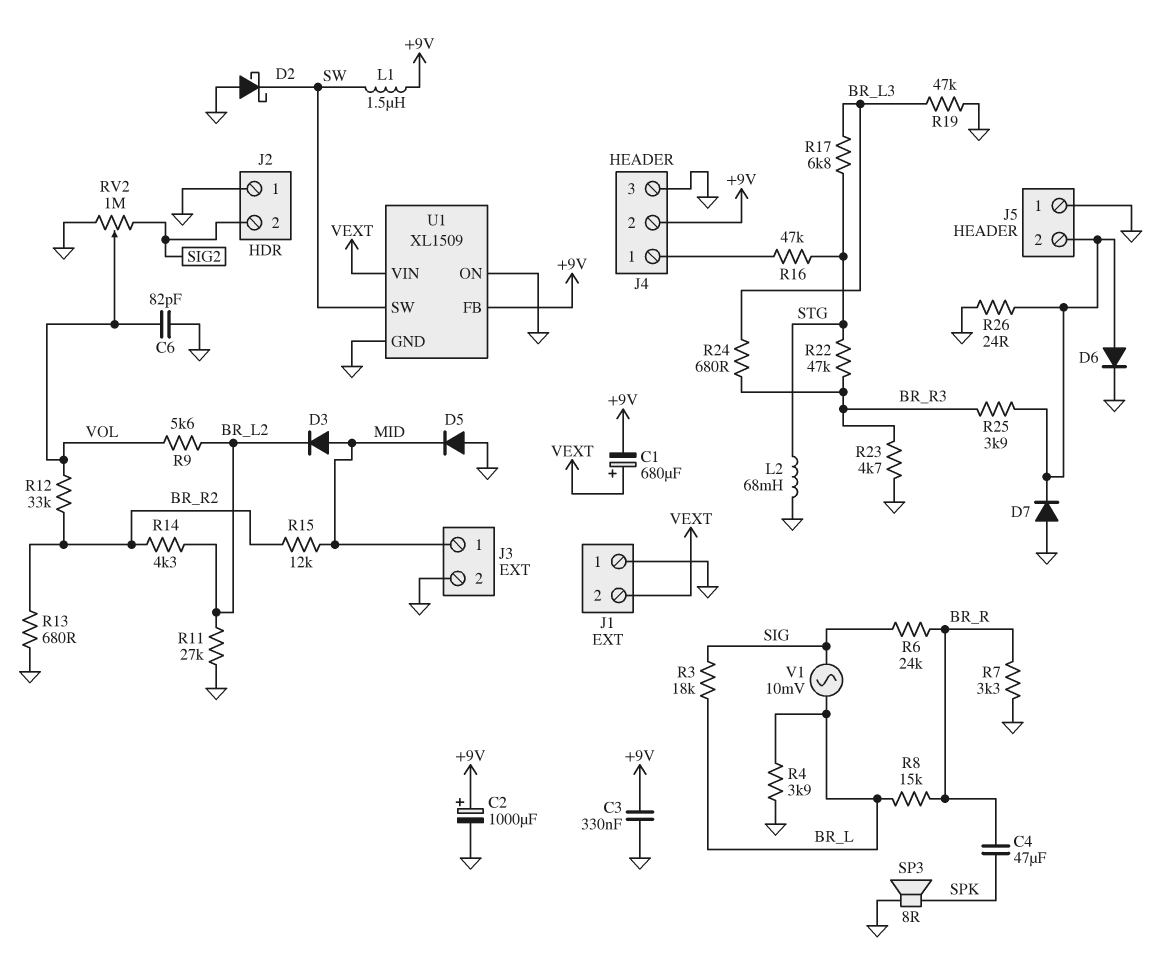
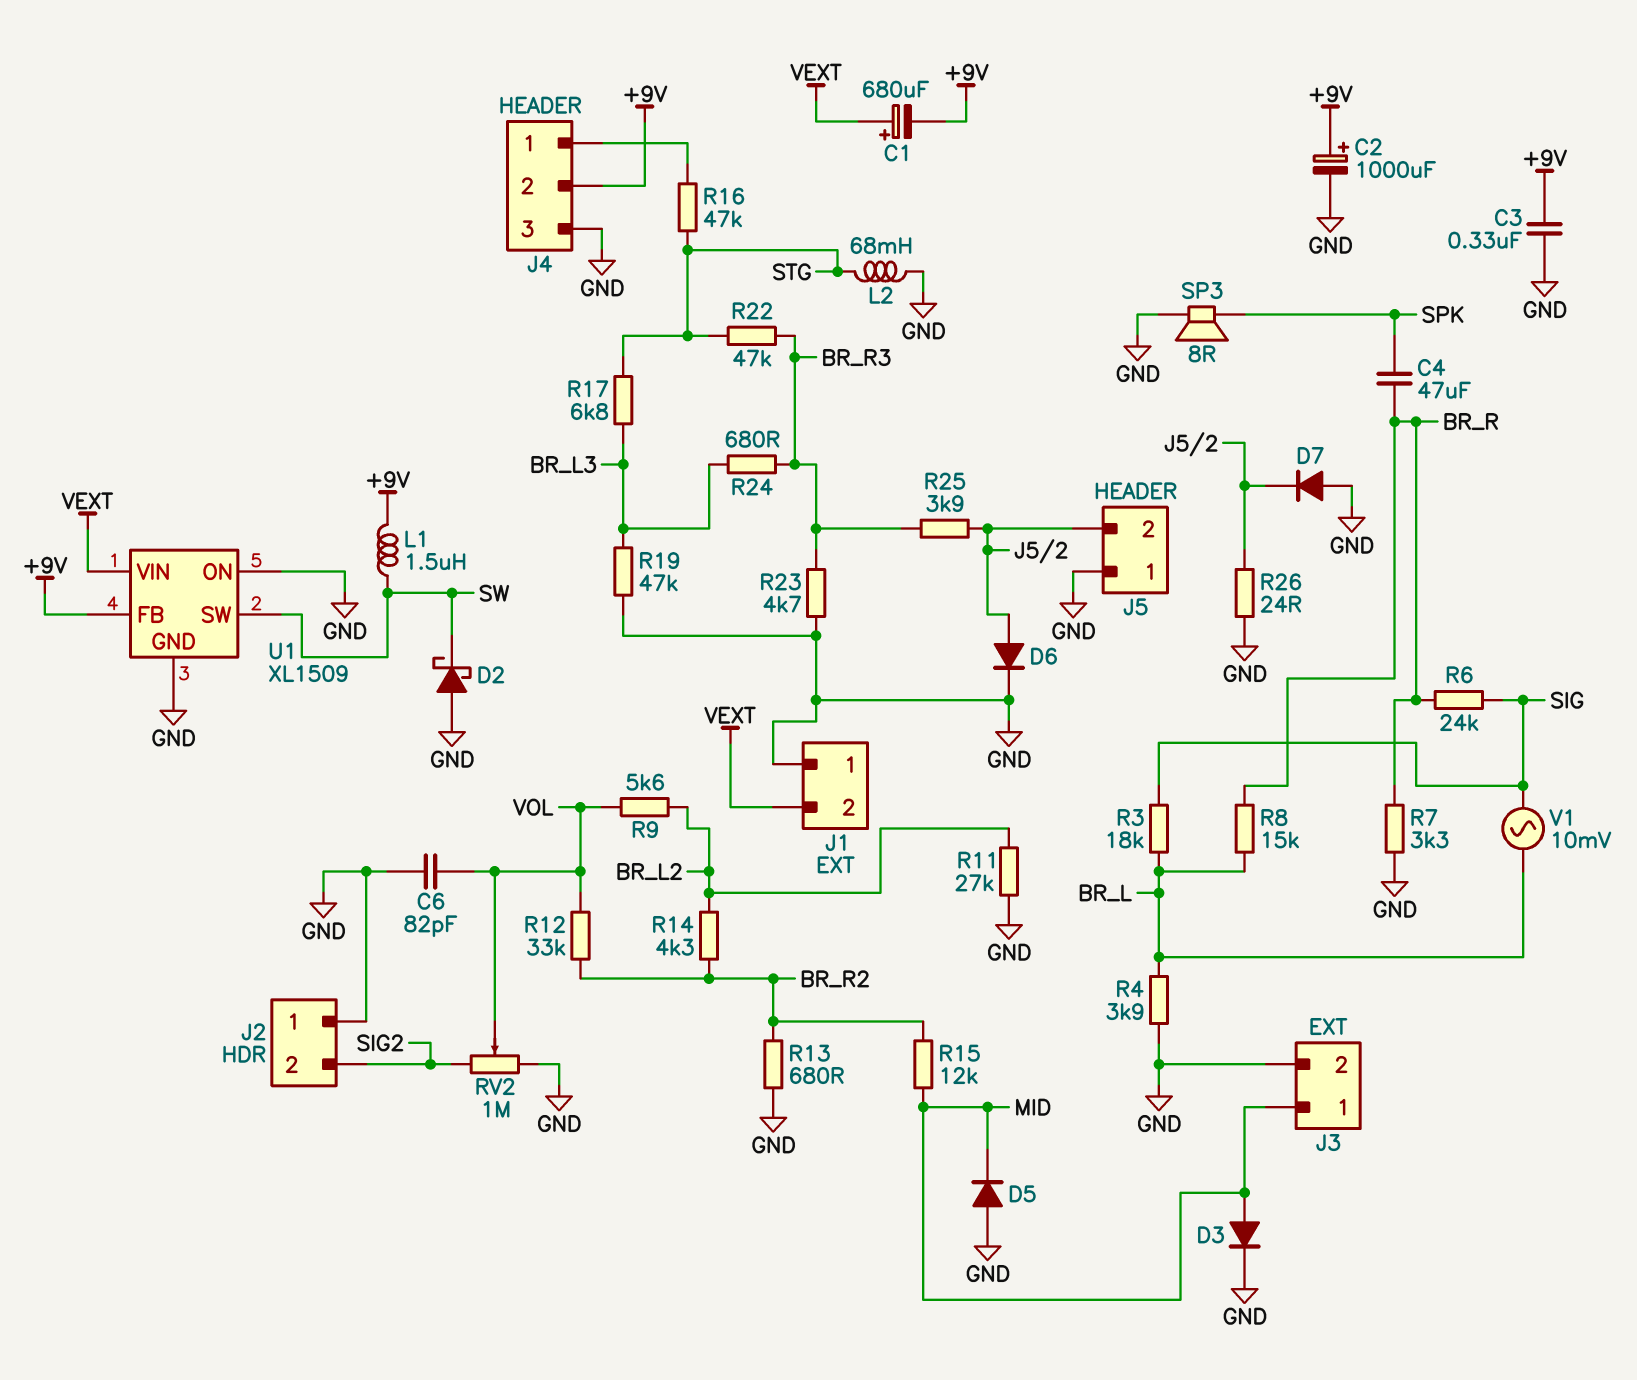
D3: diode (A MID, K BR_L2) -> diode (A MID, K GND)

